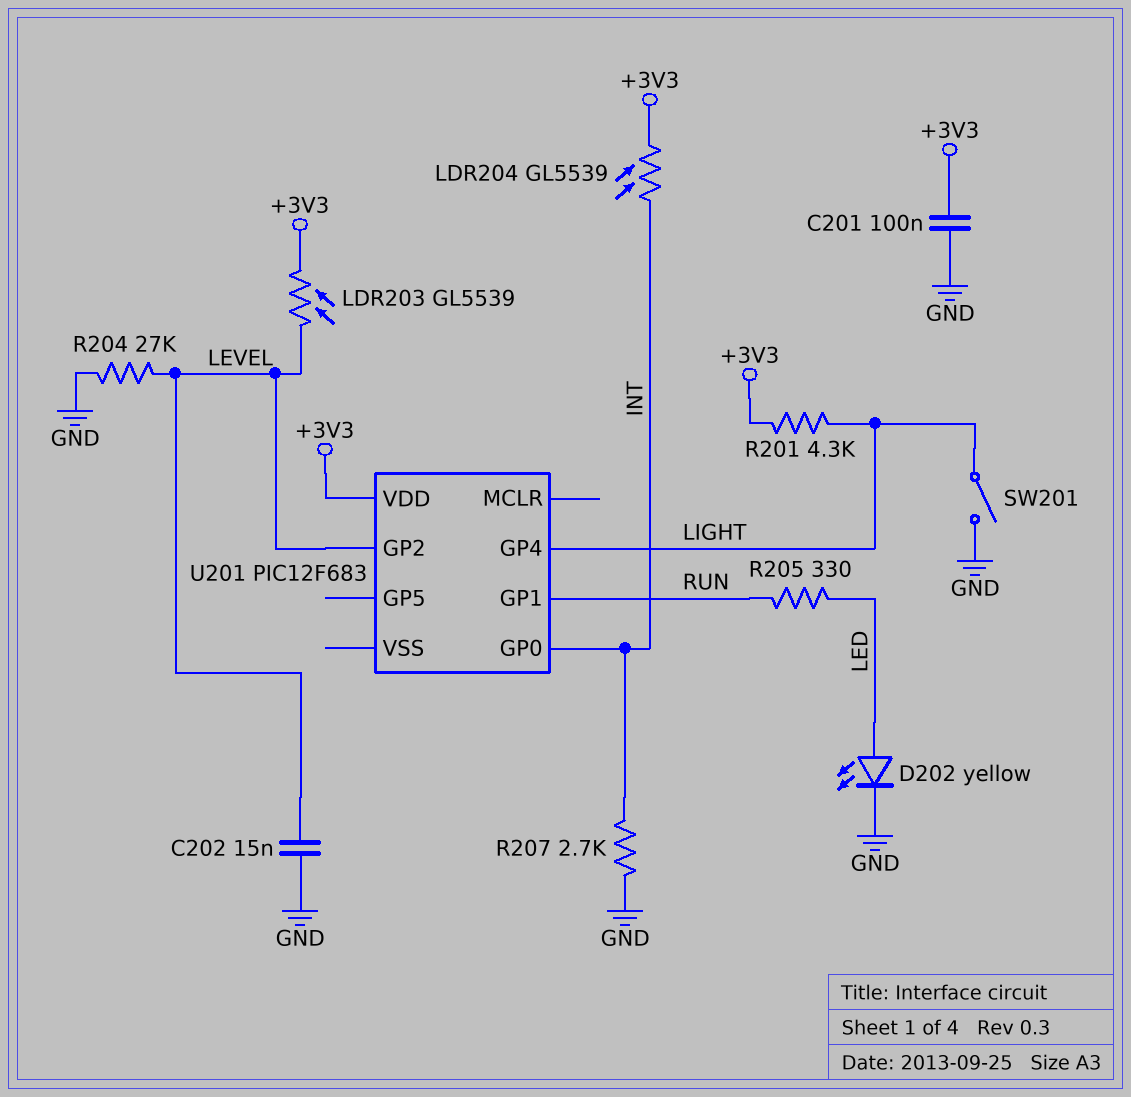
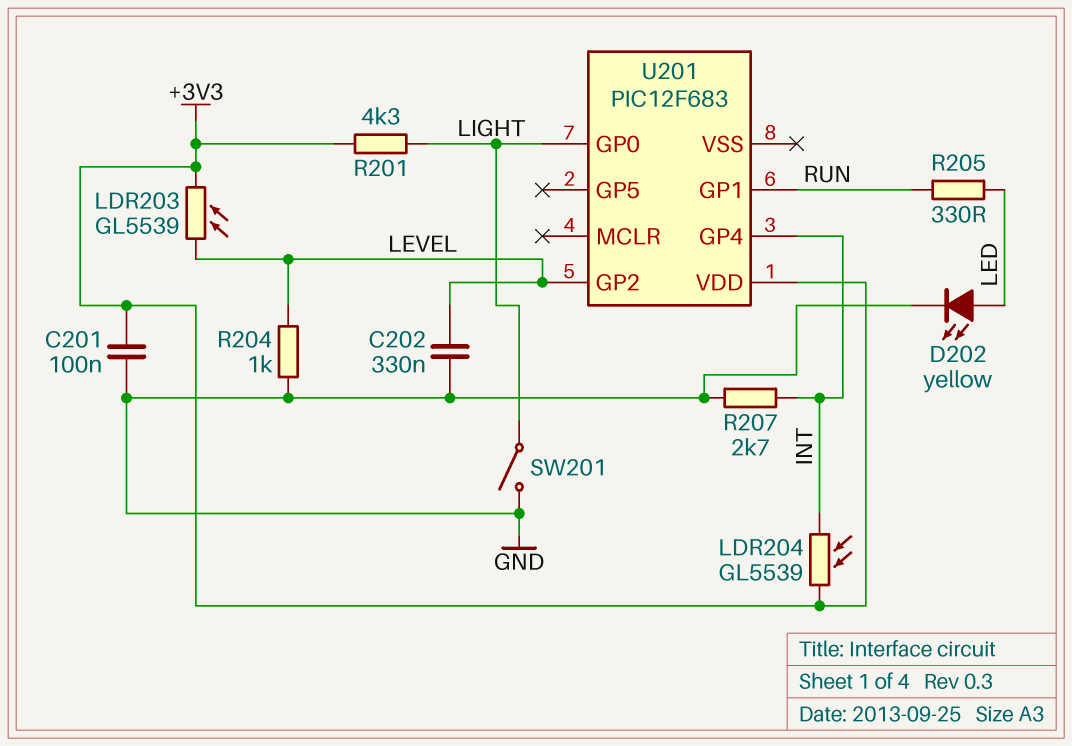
C202: 15nF (GND, LEVEL) -> 330nF (GND, LEVEL)
R204: 27k (GND, LEVEL) -> 1k (GND, LEVEL)
U201 pin GP0: INT -> LIGHT
U201 pin GP4: LIGHT -> INT

